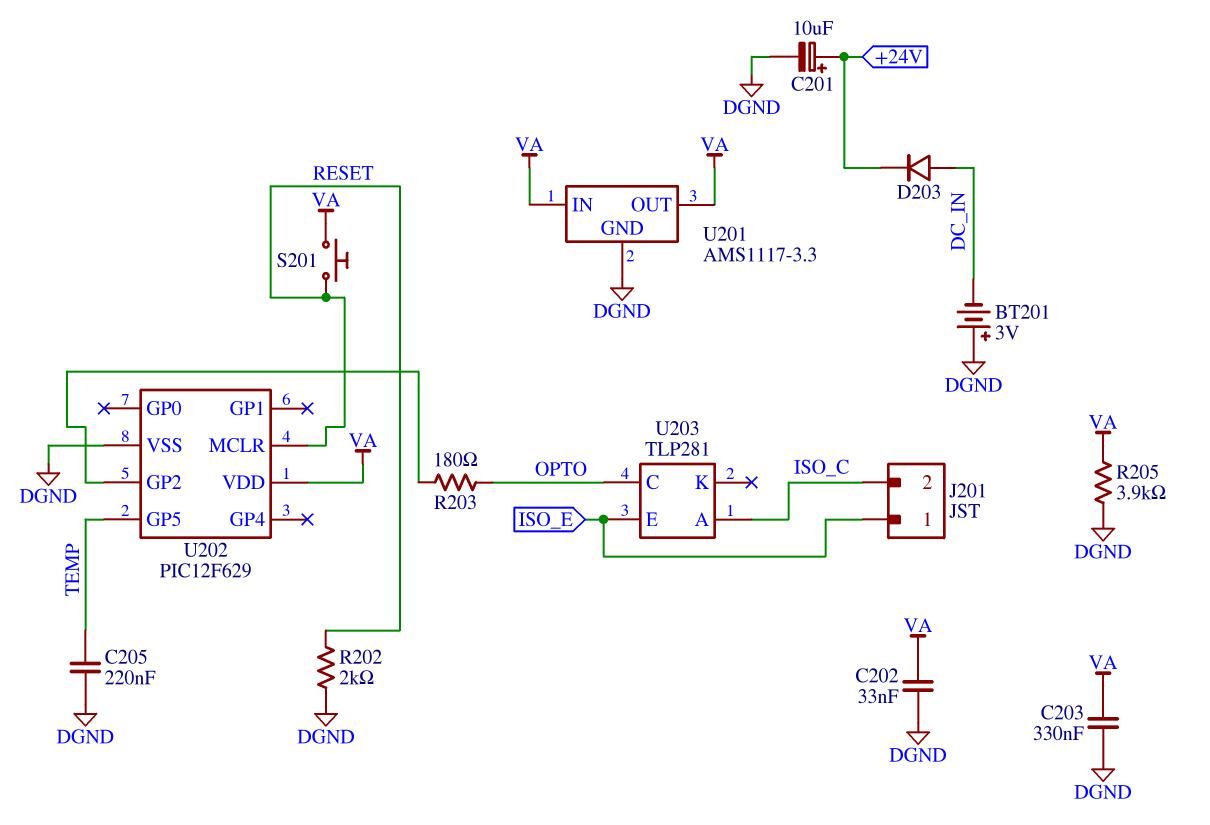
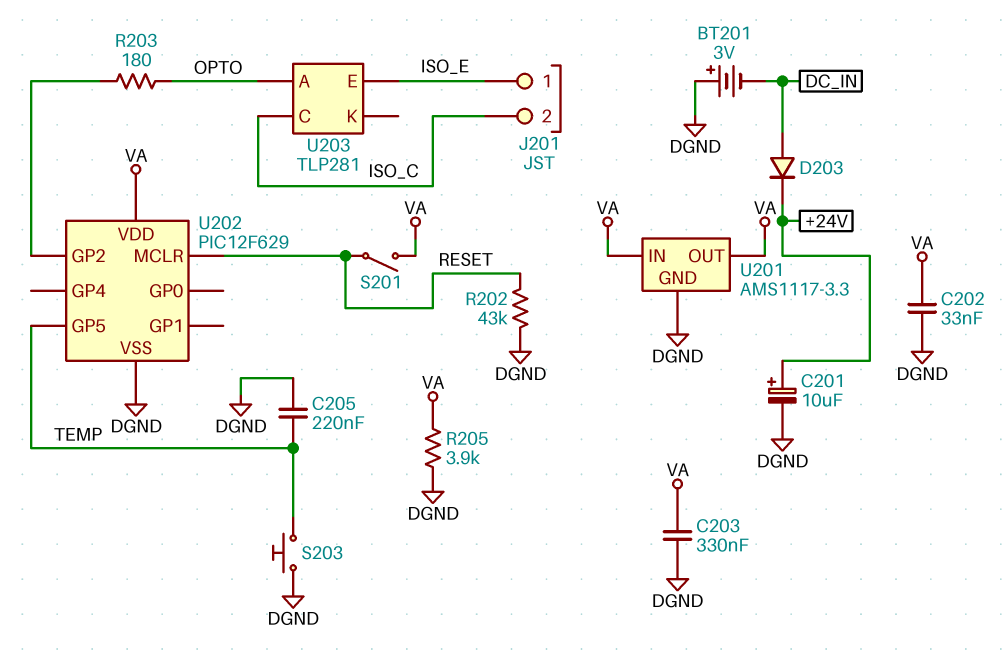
R202: 2k (DGND, RESET) -> 43k (DGND, RESET)
S201: button (RESET, VA) -> switch (RESET, VA)
S203: none -> button (DGND, TEMP)
U203 pin A: ISO_C -> OPTO
U203 pin C: OPTO -> ISO_C

